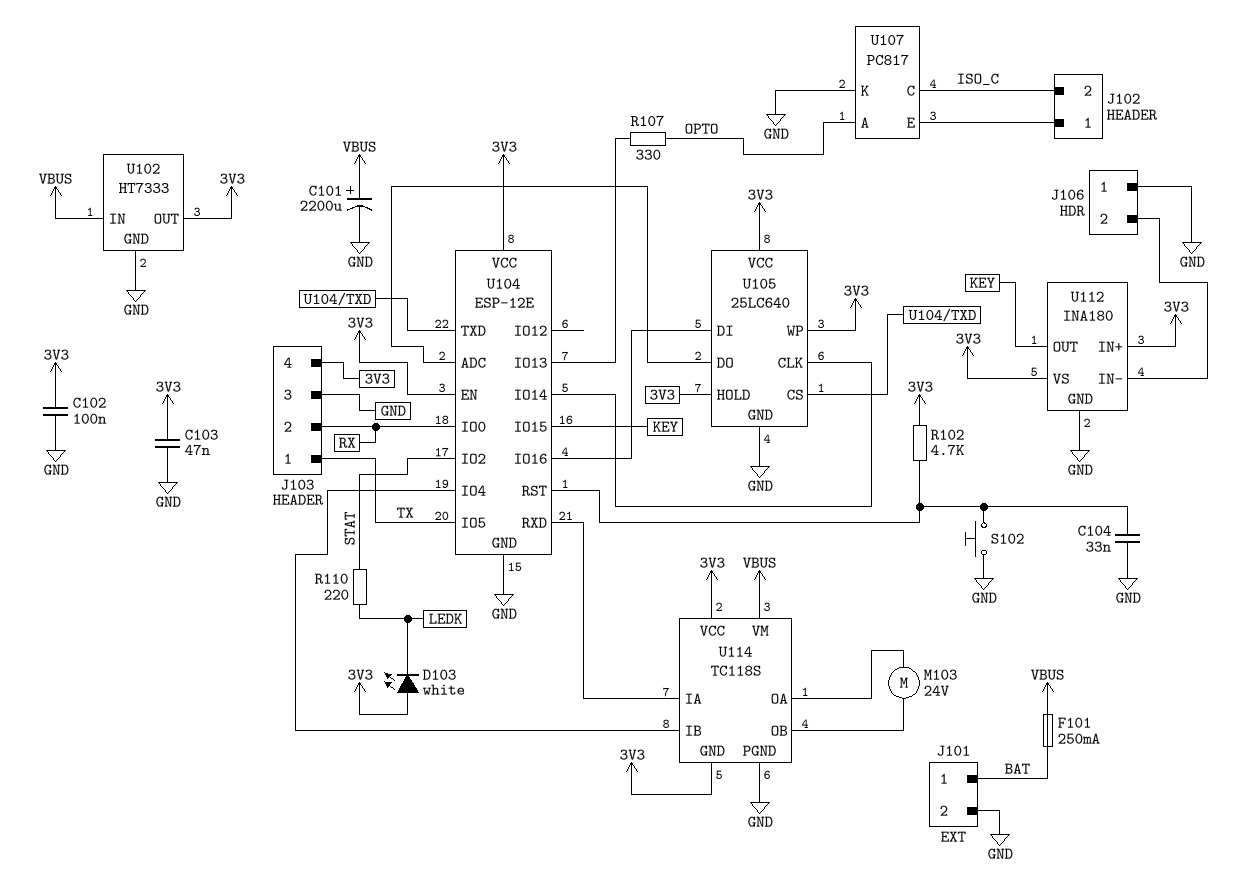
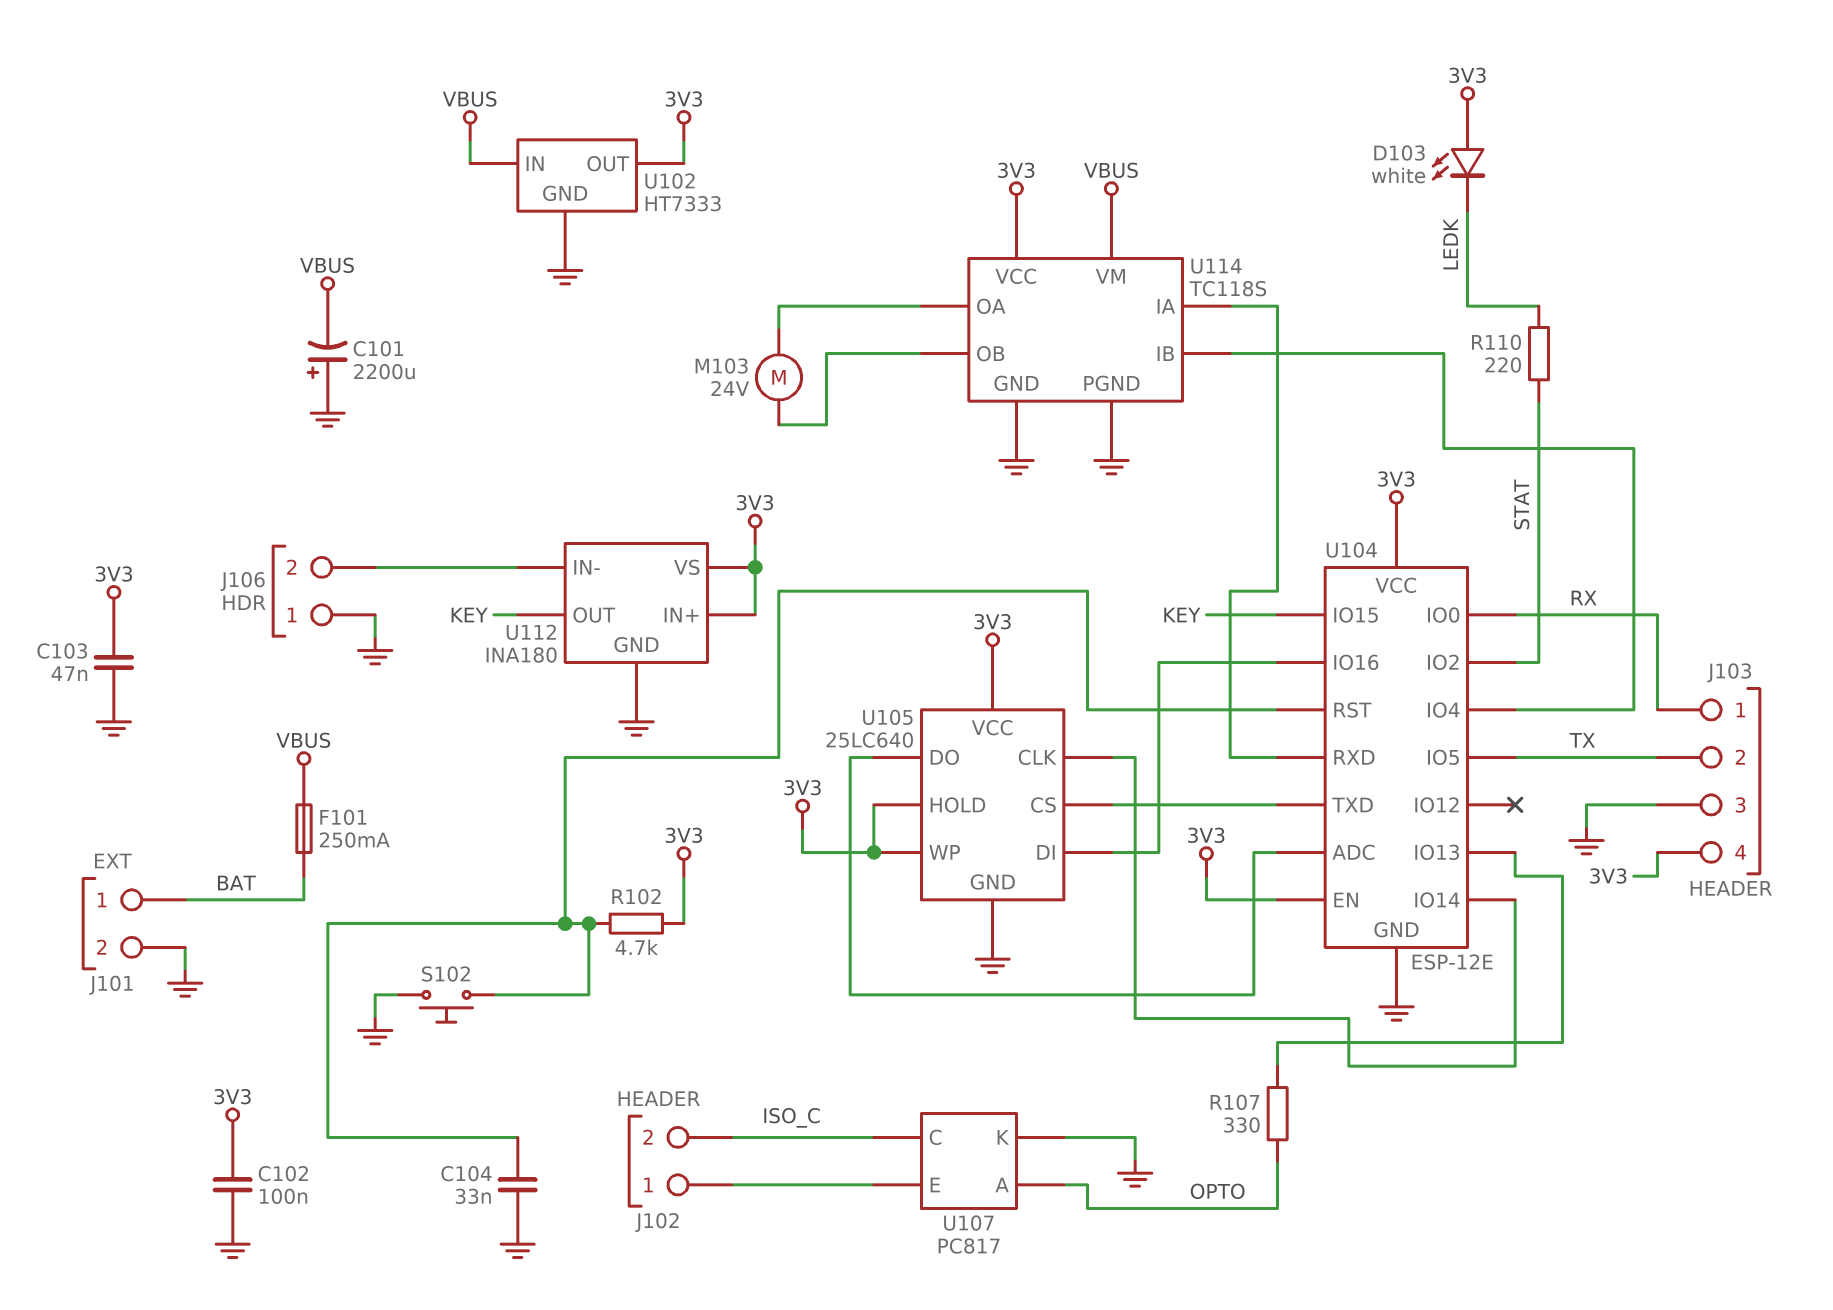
C101: 2200uF (plus VBUS, minus GND) -> 2200uF (plus GND, minus VBUS)
J103 pin 1: TX -> RX
J103 pin 2: RX -> TX
U114 pin GND: 3V3 -> GND

